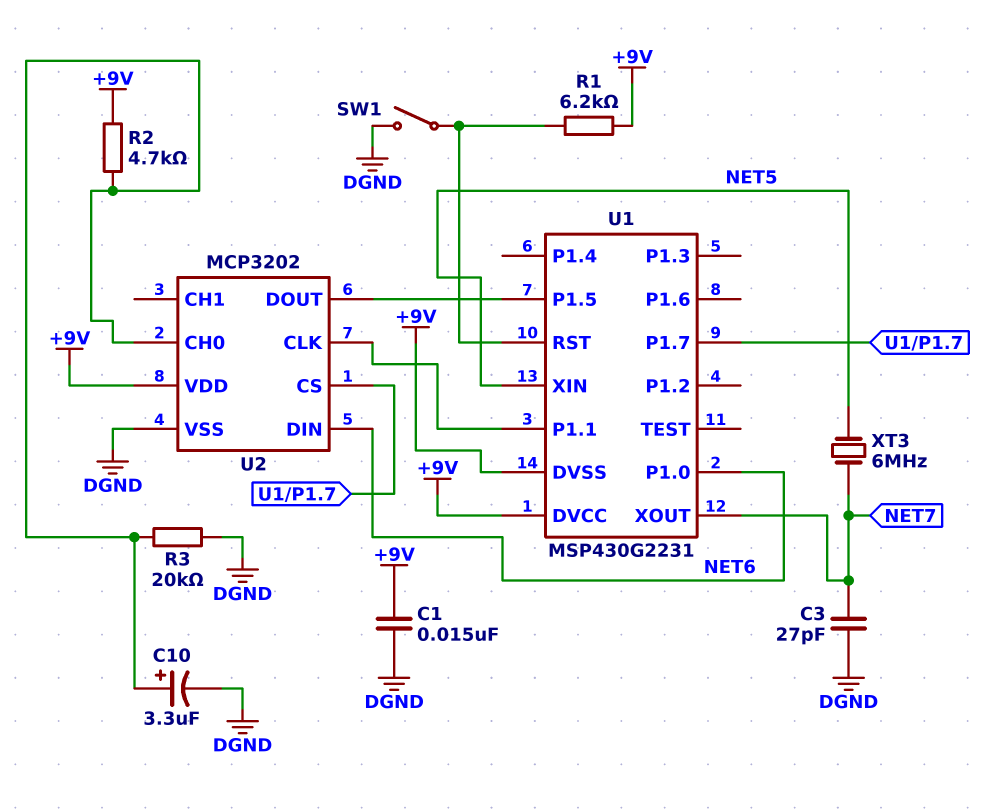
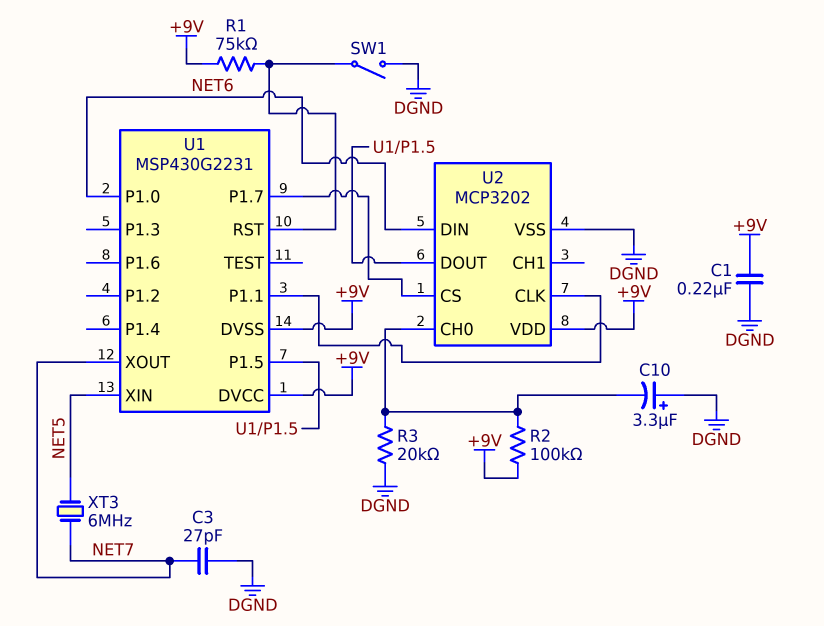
C1: 15nF (+9V, DGND) -> 220nF (+9V, DGND)
C10: 3.3uF (plus U2/CH0, minus DGND) -> 3.3uF (plus DGND, minus U2/CH0)
R1: 6.2k (+9V, U1/RST) -> 75k (+9V, U1/RST)
R2: 4.7k (+9V, U2/CH0) -> 100k (+9V, U2/CH0)

